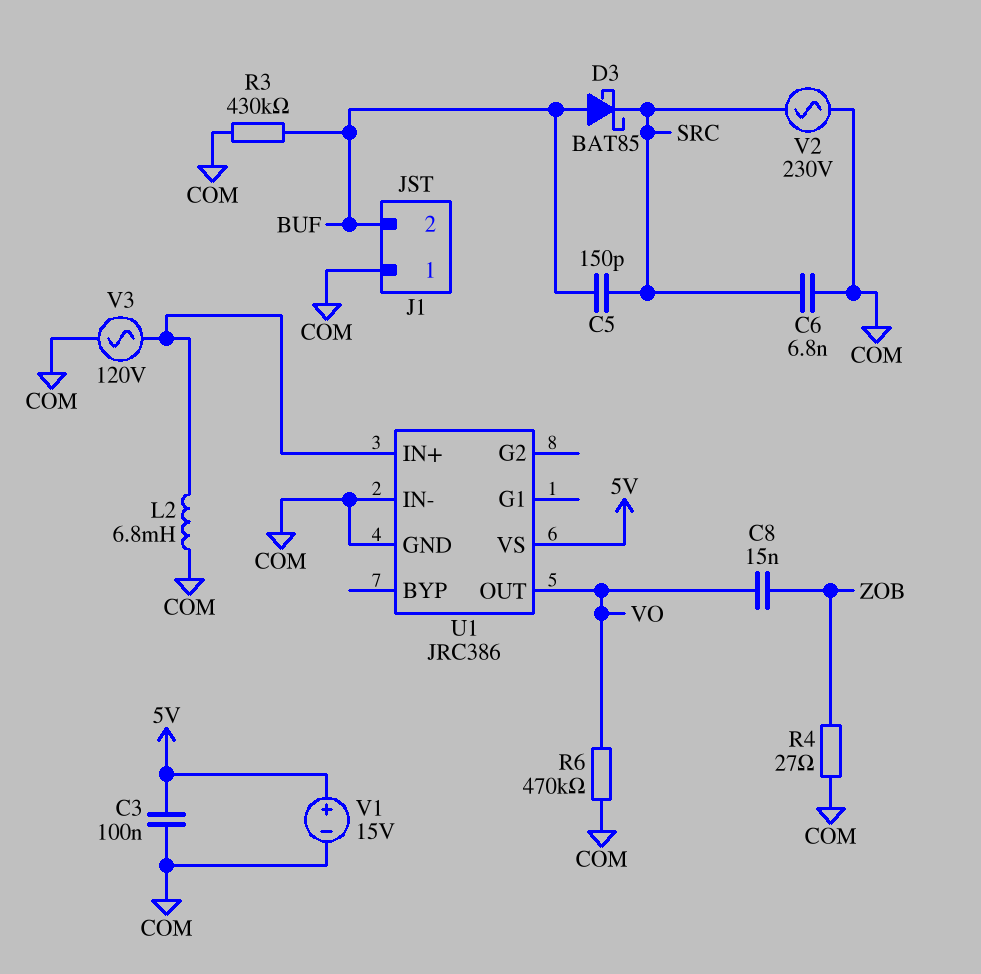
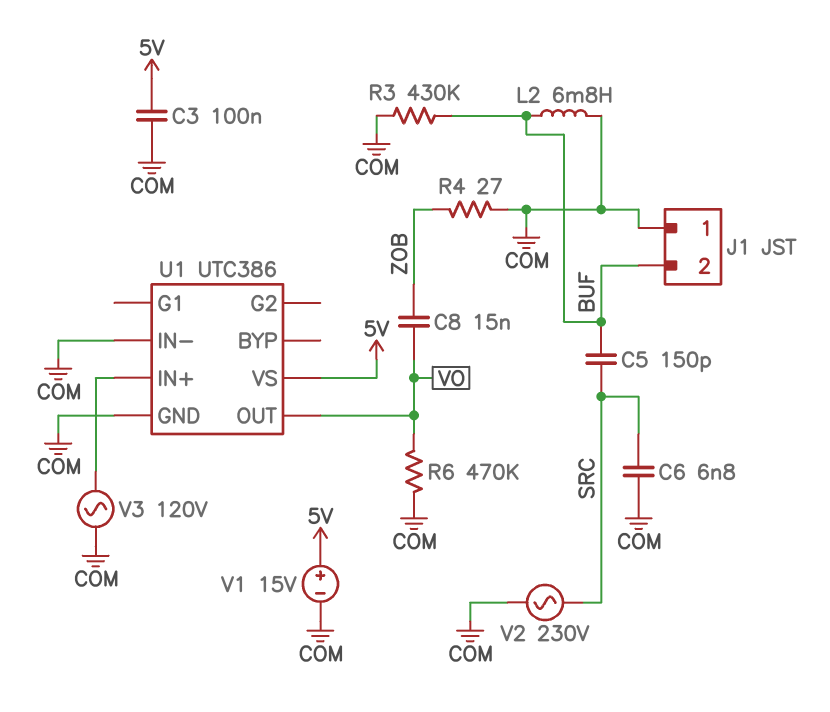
D3: schottky BAT85 (A BUF, K SRC) -> none
L2: 6.8mH (COM, U1/IN+) -> 6.8mH (BUF, COM)
U1: JRC386 -> UTC386

